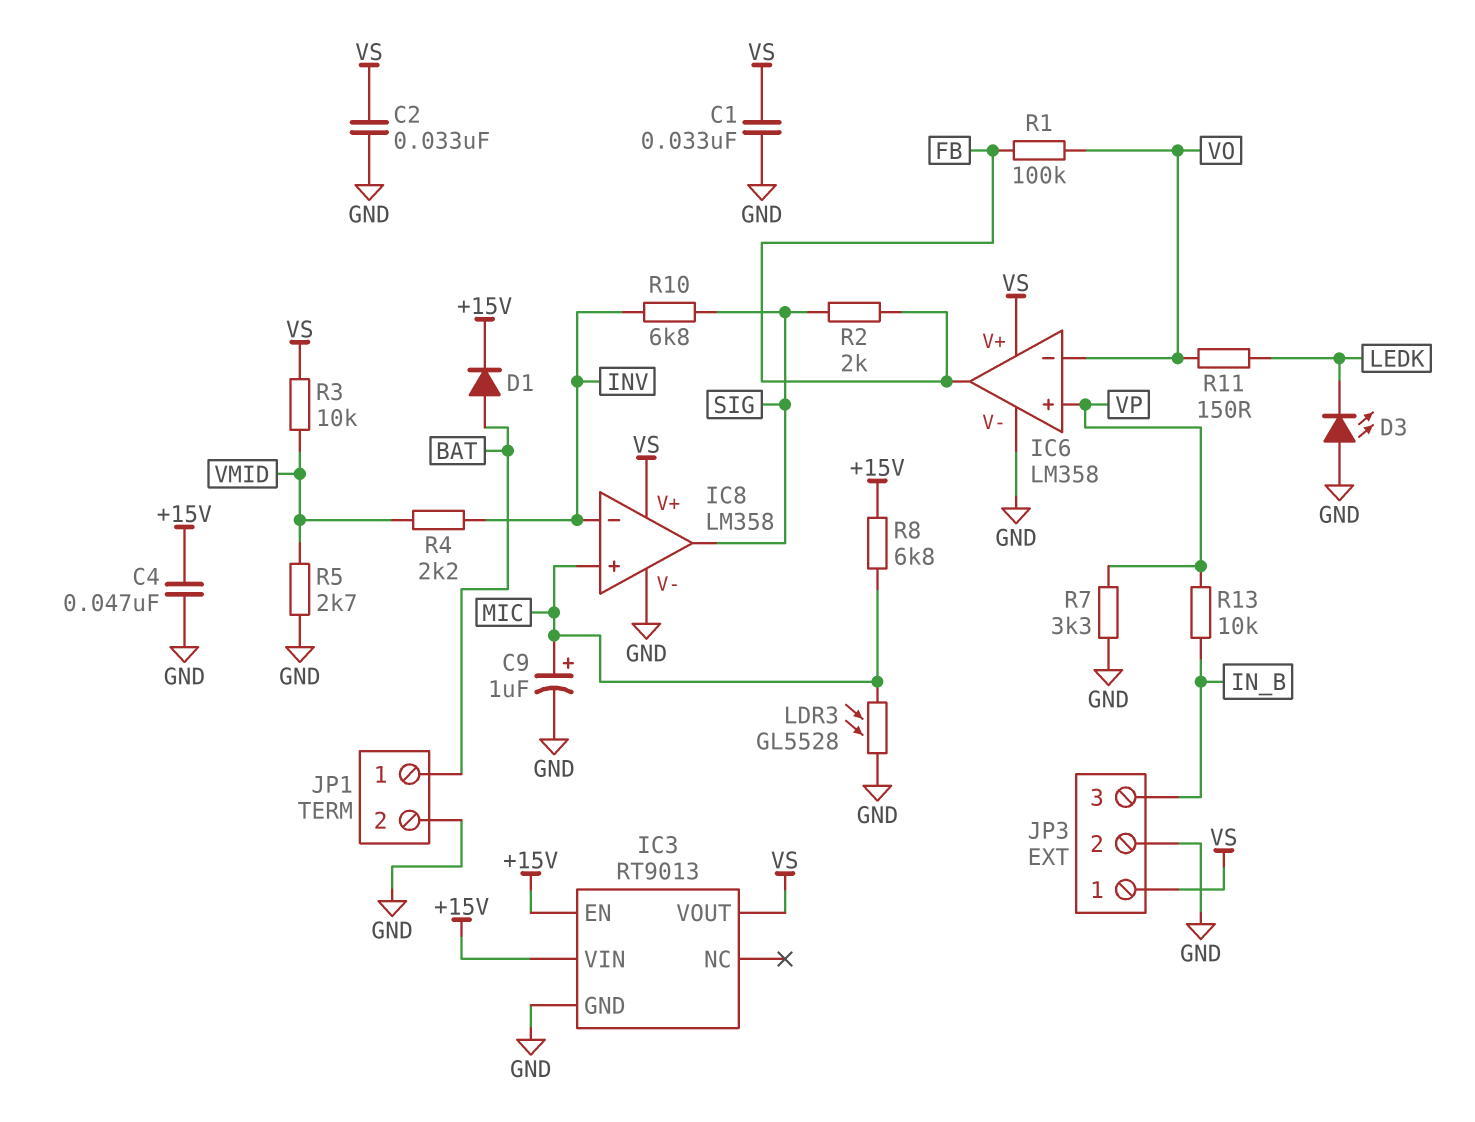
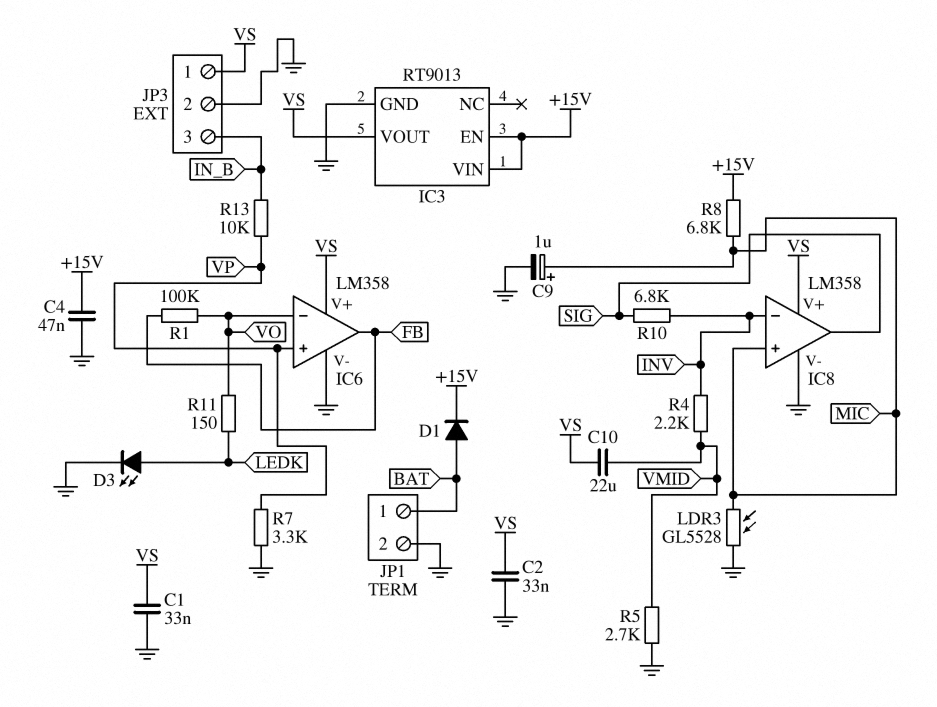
C10: none -> 22uF (VMID, VS)
D3: LED (A GND, K LEDK) -> LED (A LEDK, K GND)
R2: 2k (FB, SIG) -> none
R3: 10k (VMID, VS) -> none

